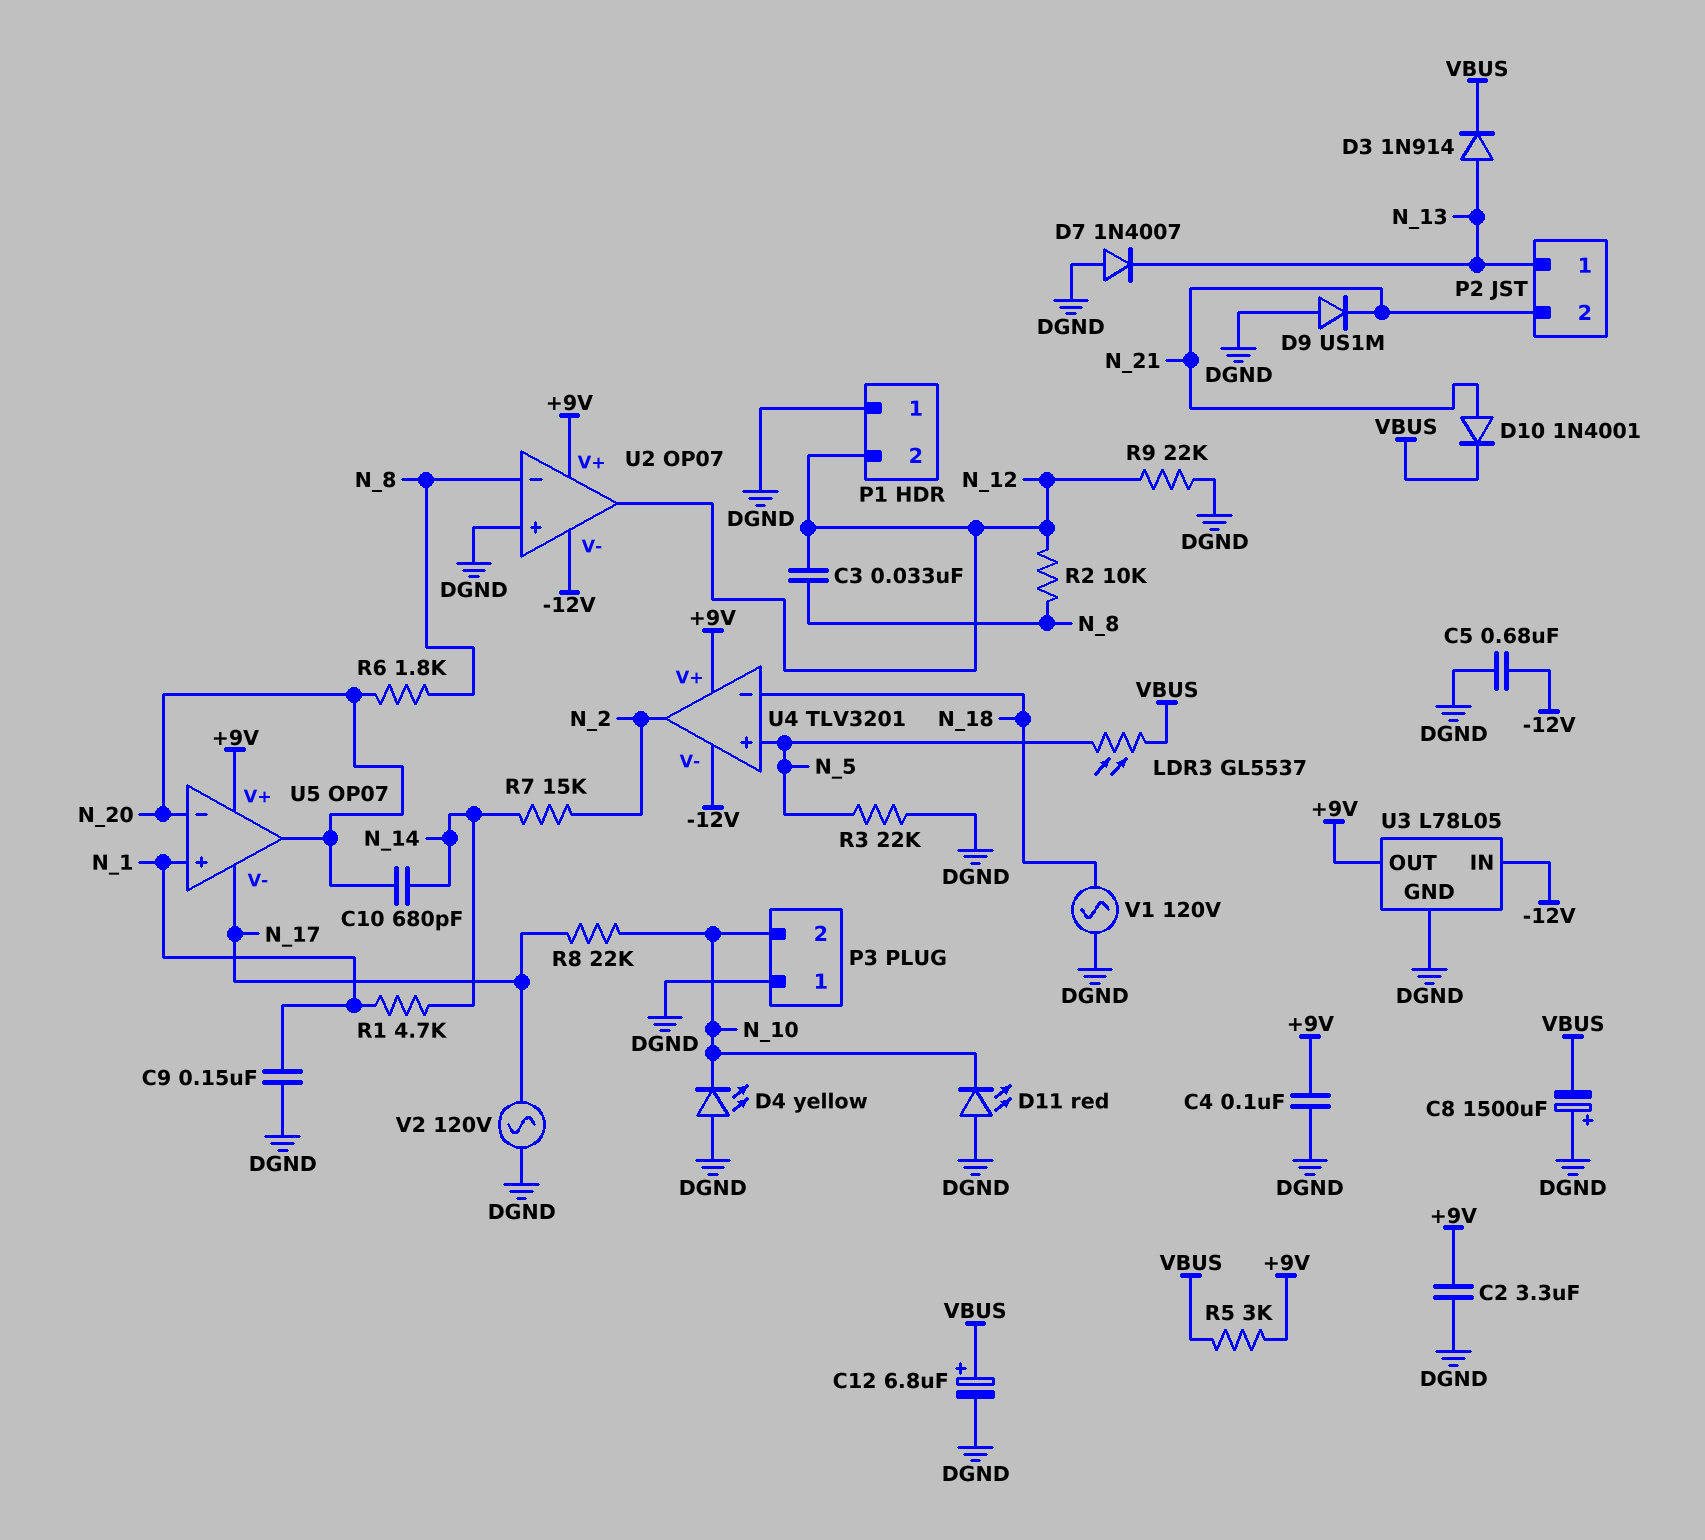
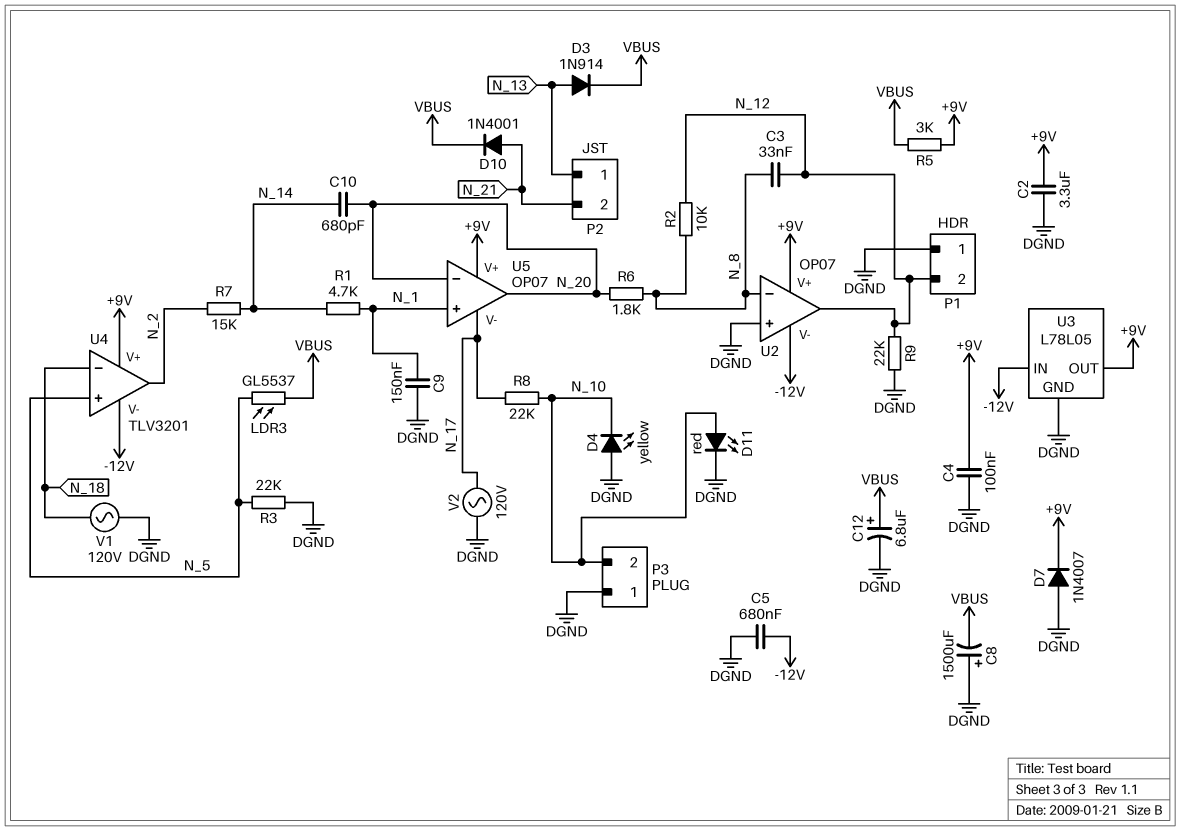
D7: diode 1N4007 (A DGND, K N_13) -> diode 1N4007 (A DGND, K +9V)
D9: diode US1M (A DGND, K N_21) -> none
D11: LED red (A DGND, K N_10) -> LED red (A N_10, K DGND)

